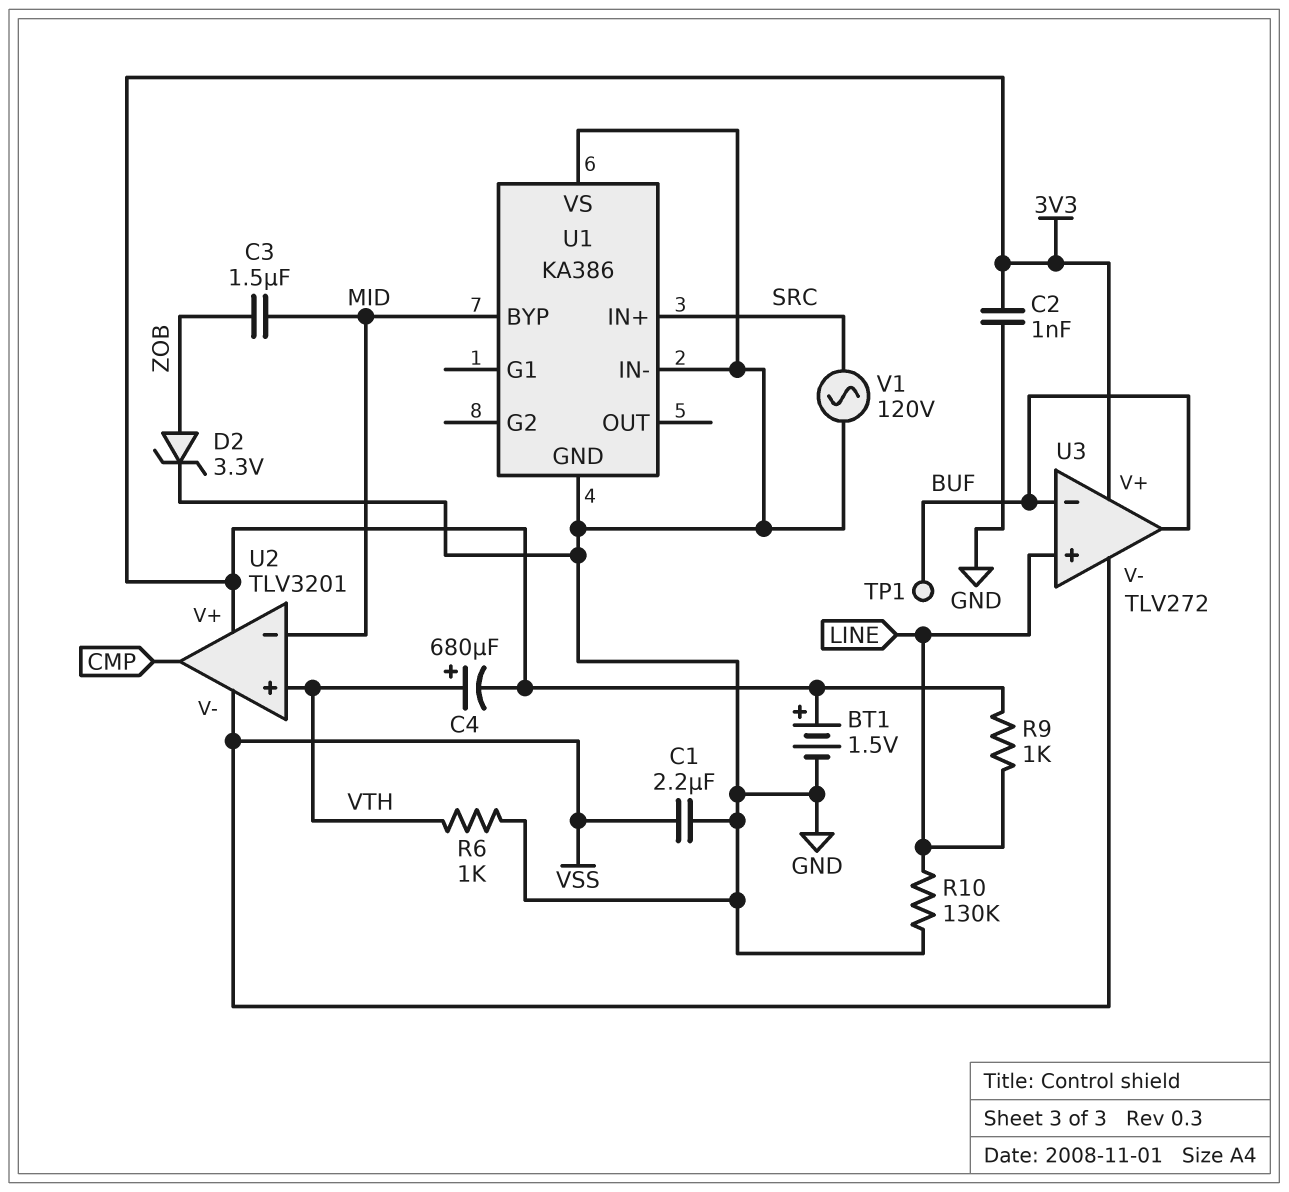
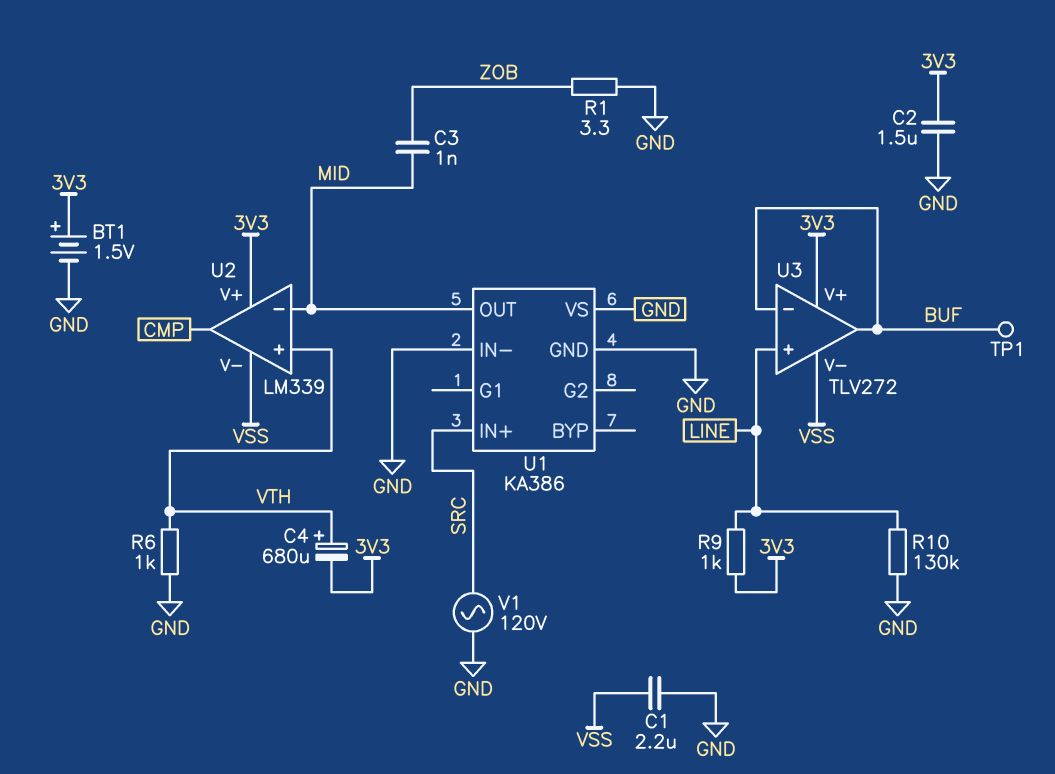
C2: 1nF (3V3, GND) -> 1.5uF (3V3, GND)
C3: 1.5uF (MID, ZOB) -> 1nF (MID, ZOB)
D2: zener 3.3V (A ZOB, K GND) -> none
R1: none -> 3.3 (GND, ZOB)
U1 pin BYP: MID -> none
U1 pin OUT: none -> MID
U2: TLV3201 -> LM339

